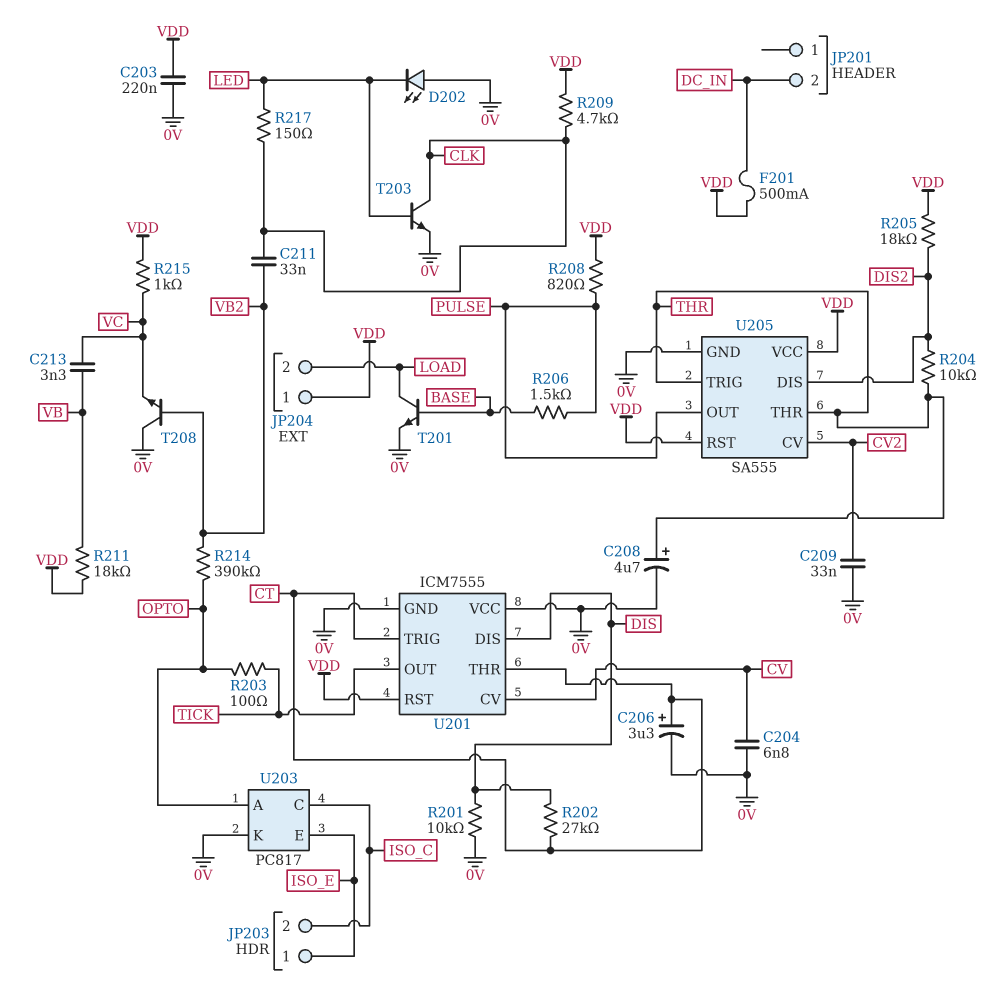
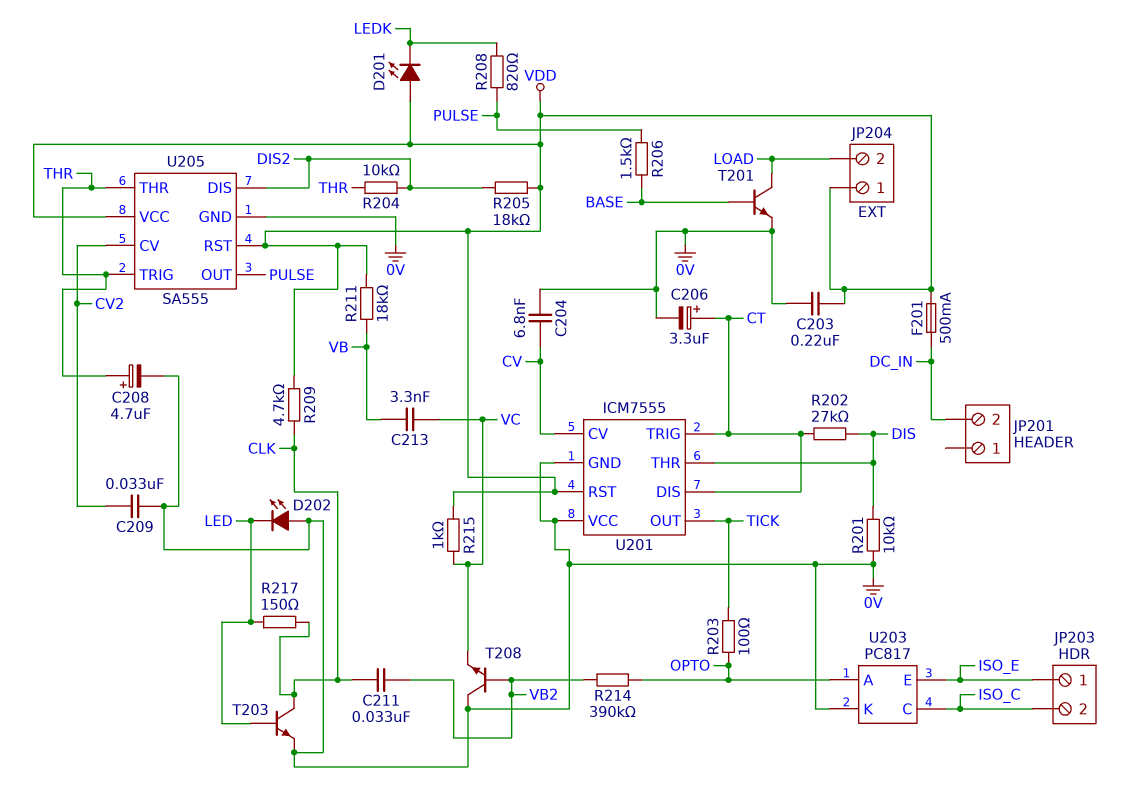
D201: none -> LED (A VDD, K LEDK)
R208: 820 (PULSE, VDD) -> 820 (LEDK, PULSE)
U201 pin DIS: DIS -> CT
U201 pin THR: CT -> DIS

